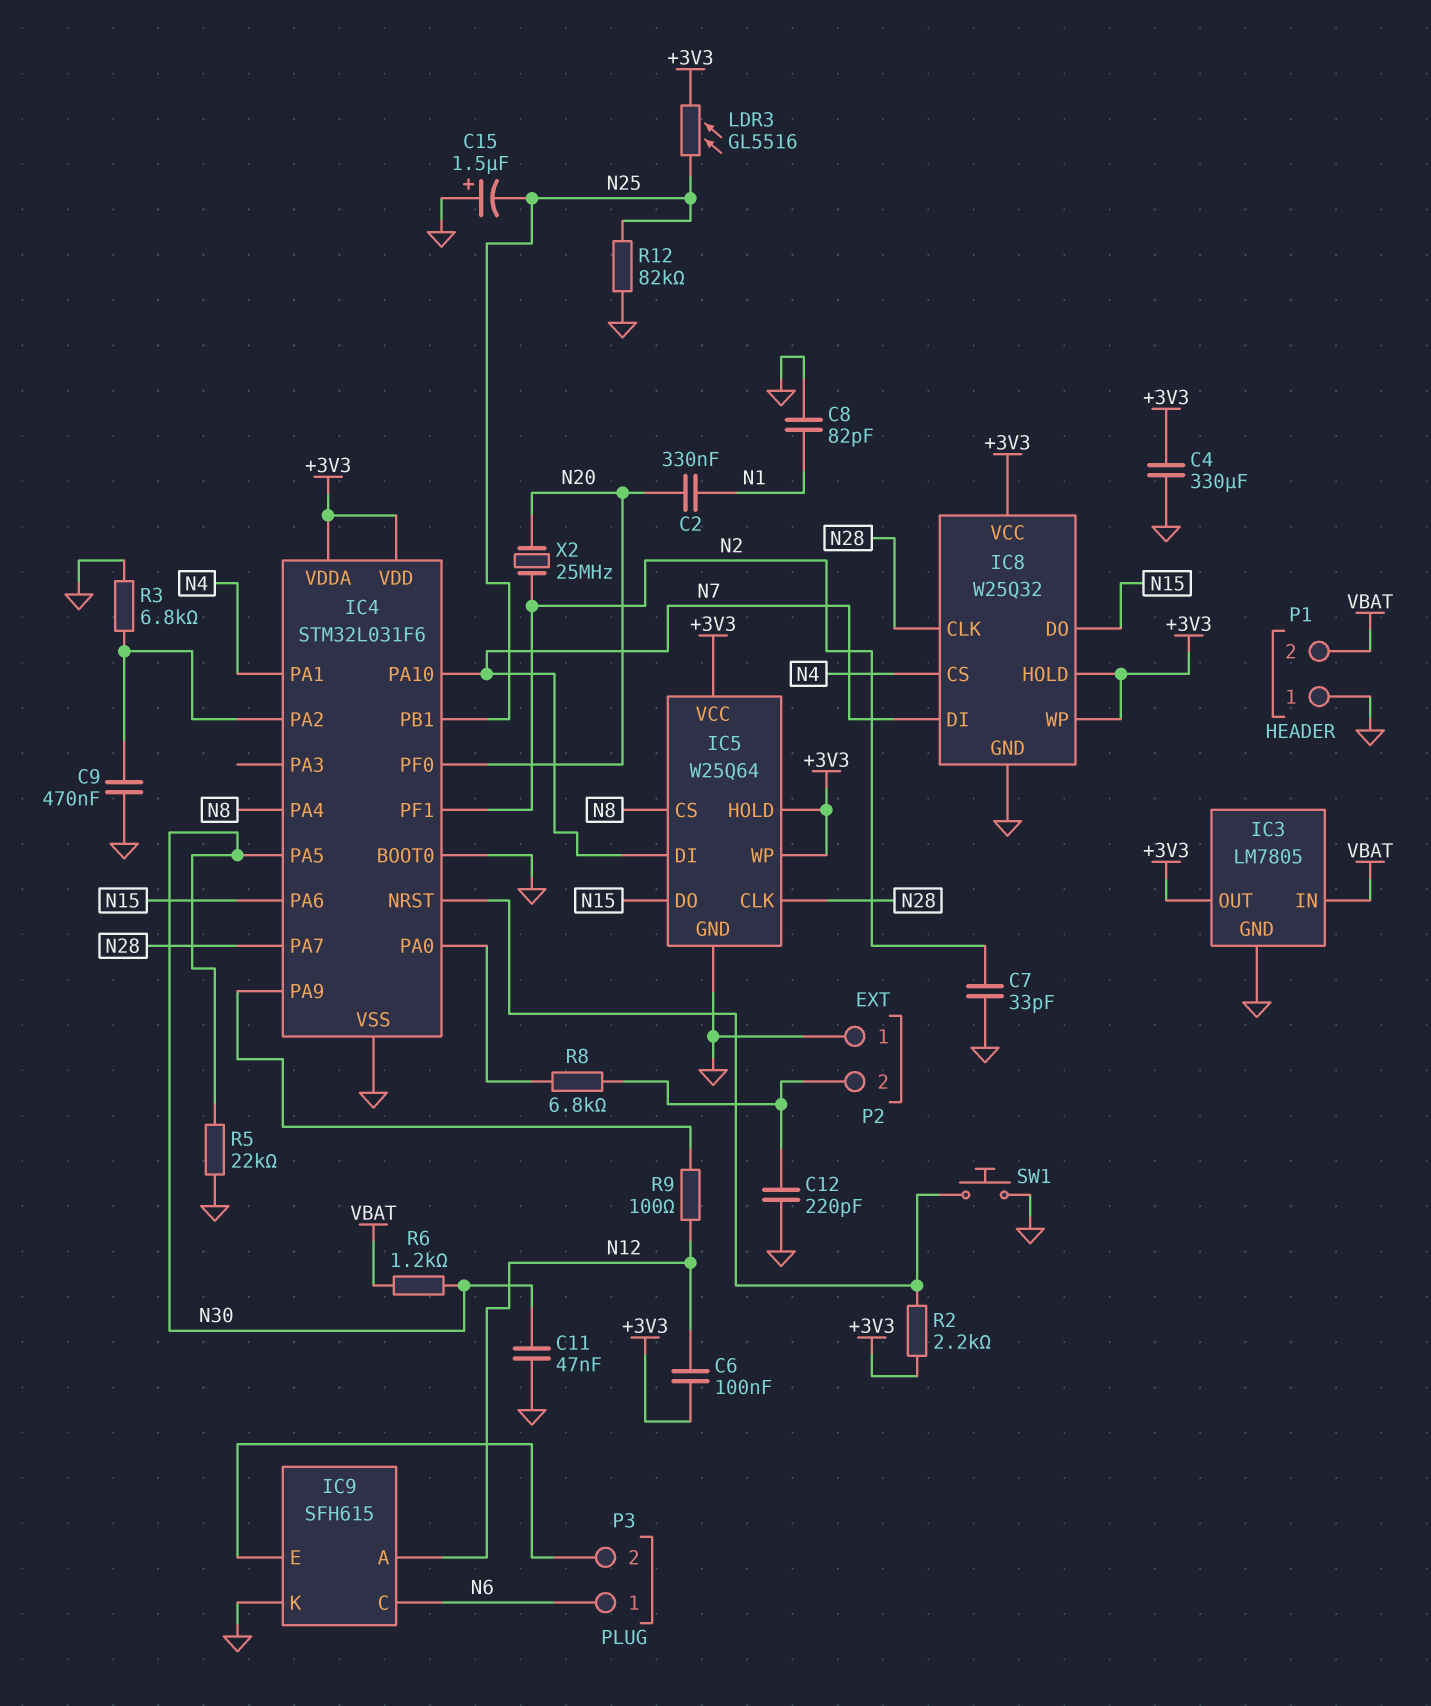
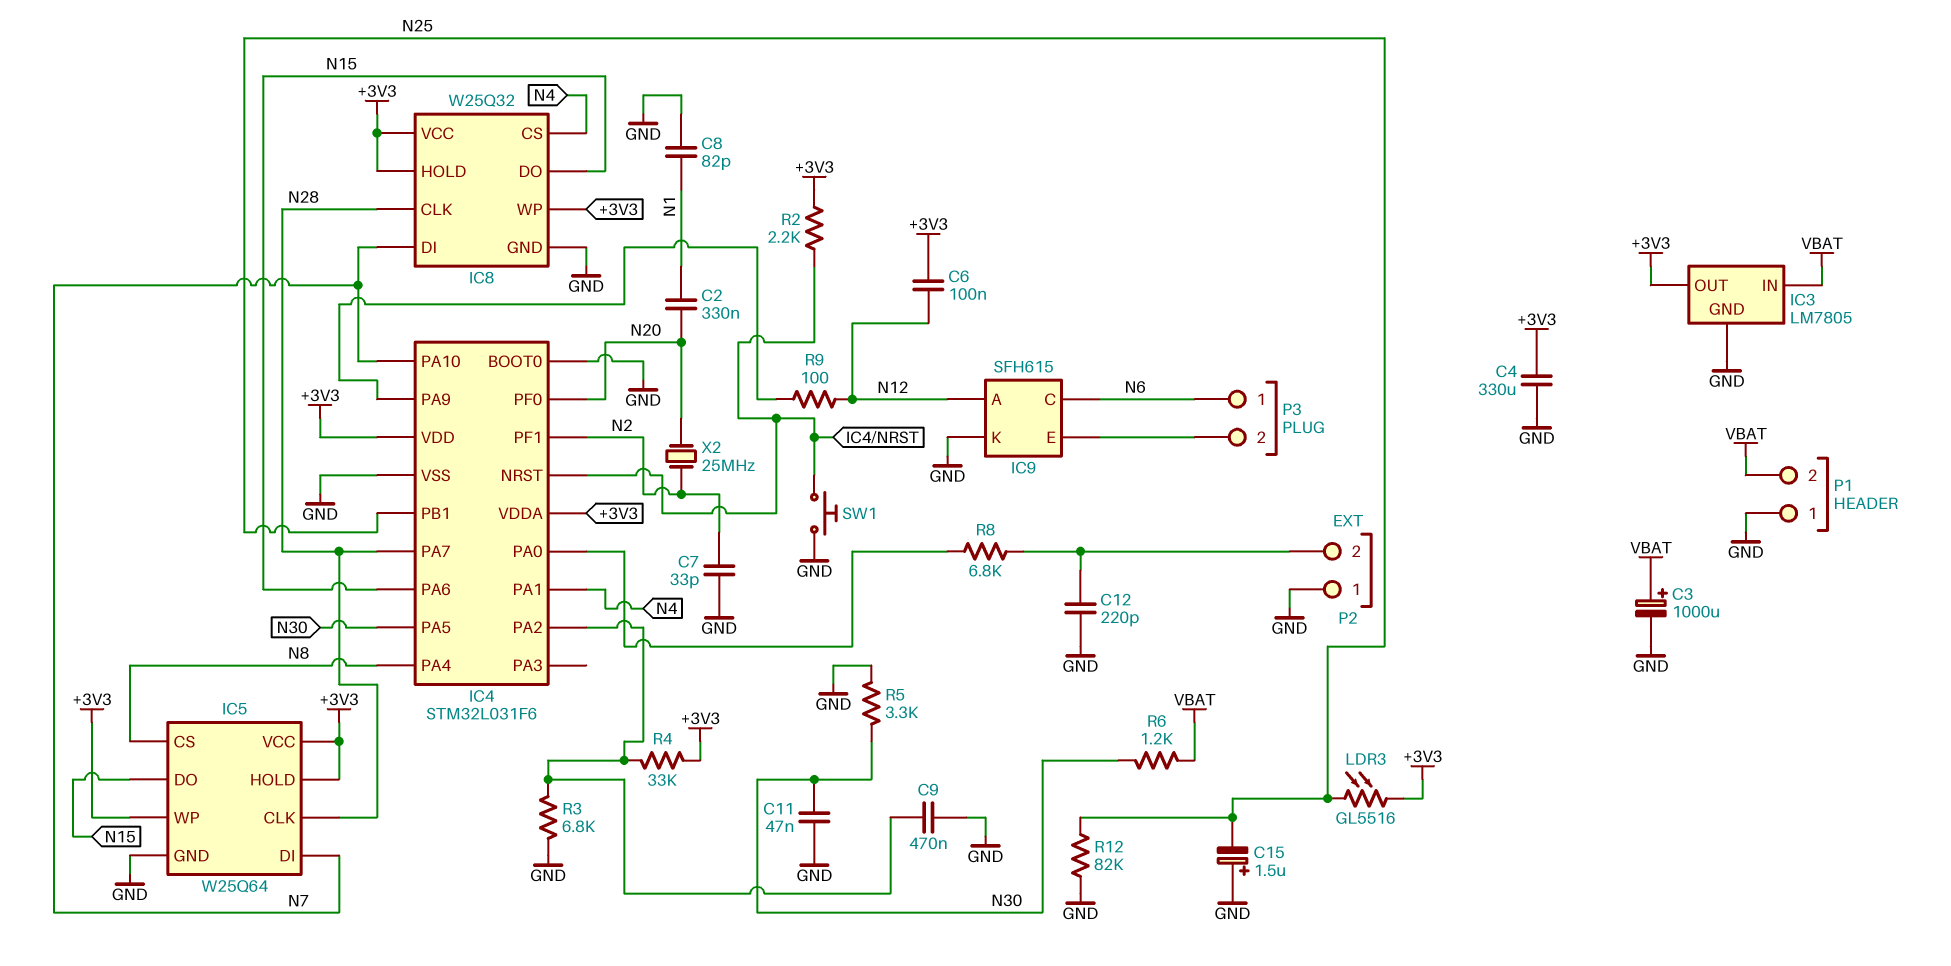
C3: none -> 1000uF (plus VBAT, minus GND)
R4: none -> 33k (+3V3, IC4/PA2)
R5: 22k (GND, N30) -> 3.3k (GND, N30)

